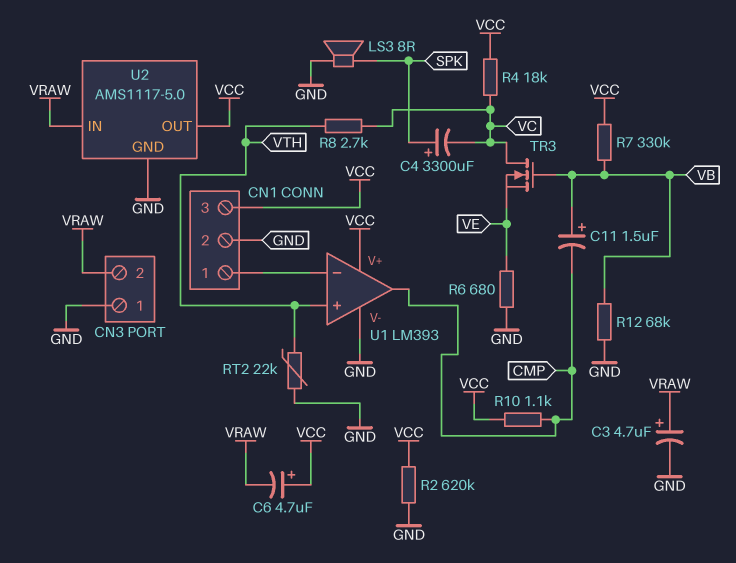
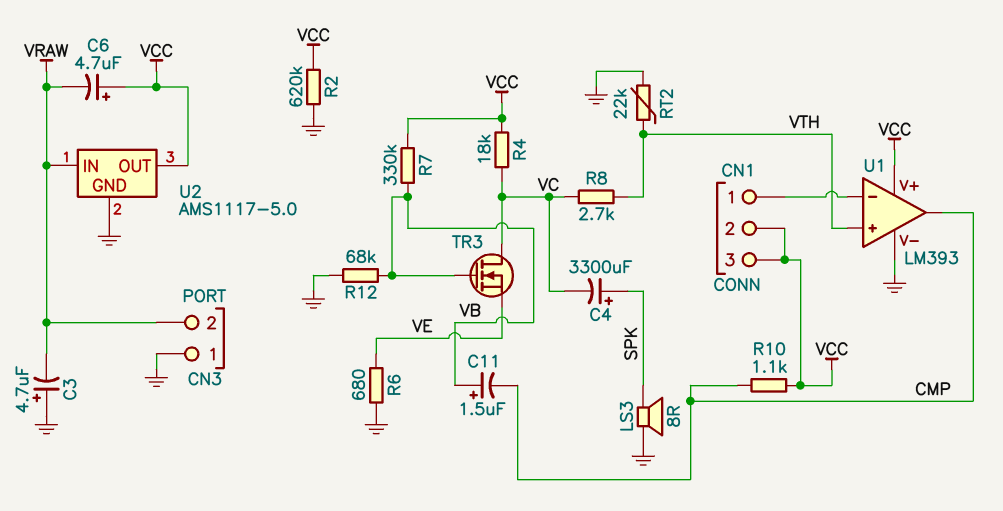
C3: 4.7uF (plus VRAW, minus GND) -> 4.7uF (plus GND, minus VRAW)
CN1 pin 2: GND -> VCC

